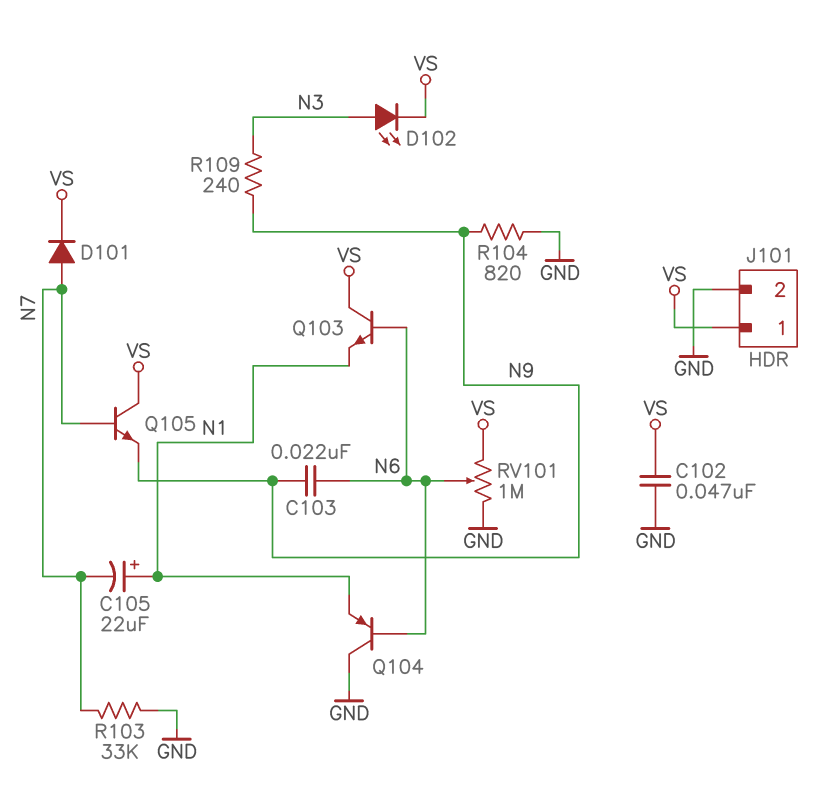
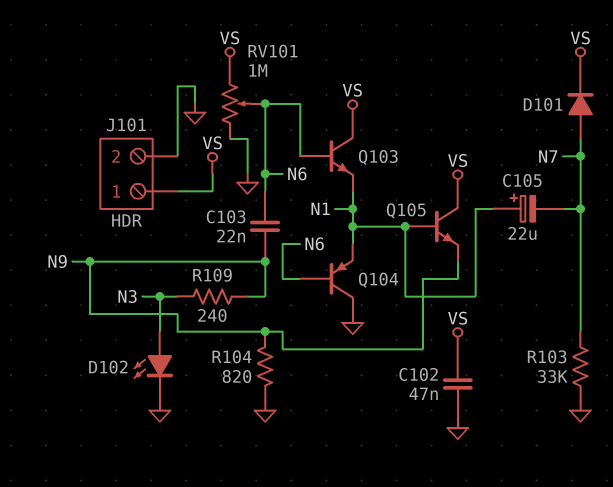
D102: LED (A N3, K VS) -> LED (A N3, K GND)
Q105: NPN (B N7, C VS, E N9) -> NPN (B N1, C VS, E N9)

